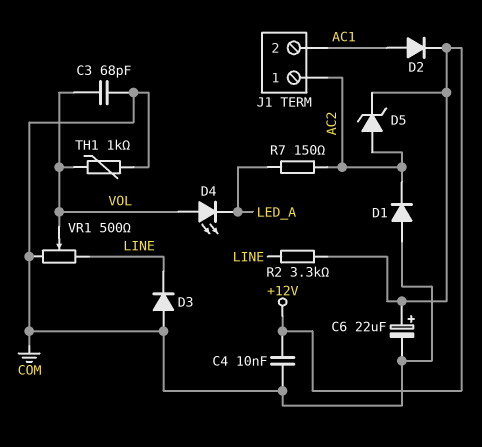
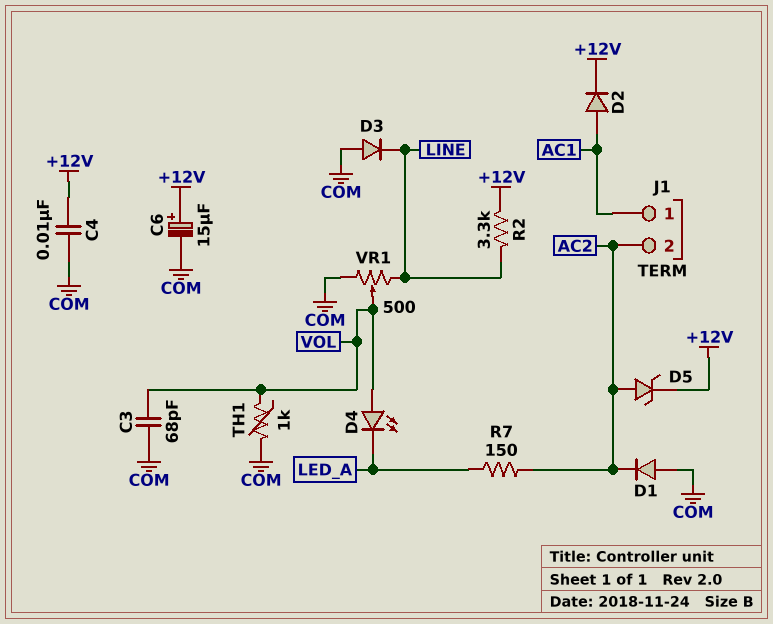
C6: 22uF (plus +12V, minus COM) -> 15uF (plus +12V, minus COM)
J1 pin 1: AC2 -> AC1
J1 pin 2: AC1 -> AC2

